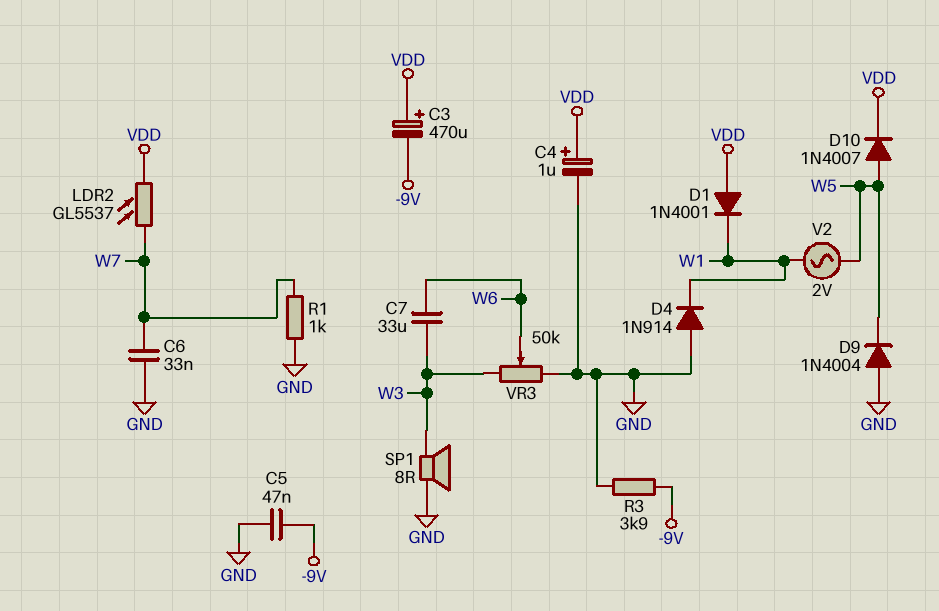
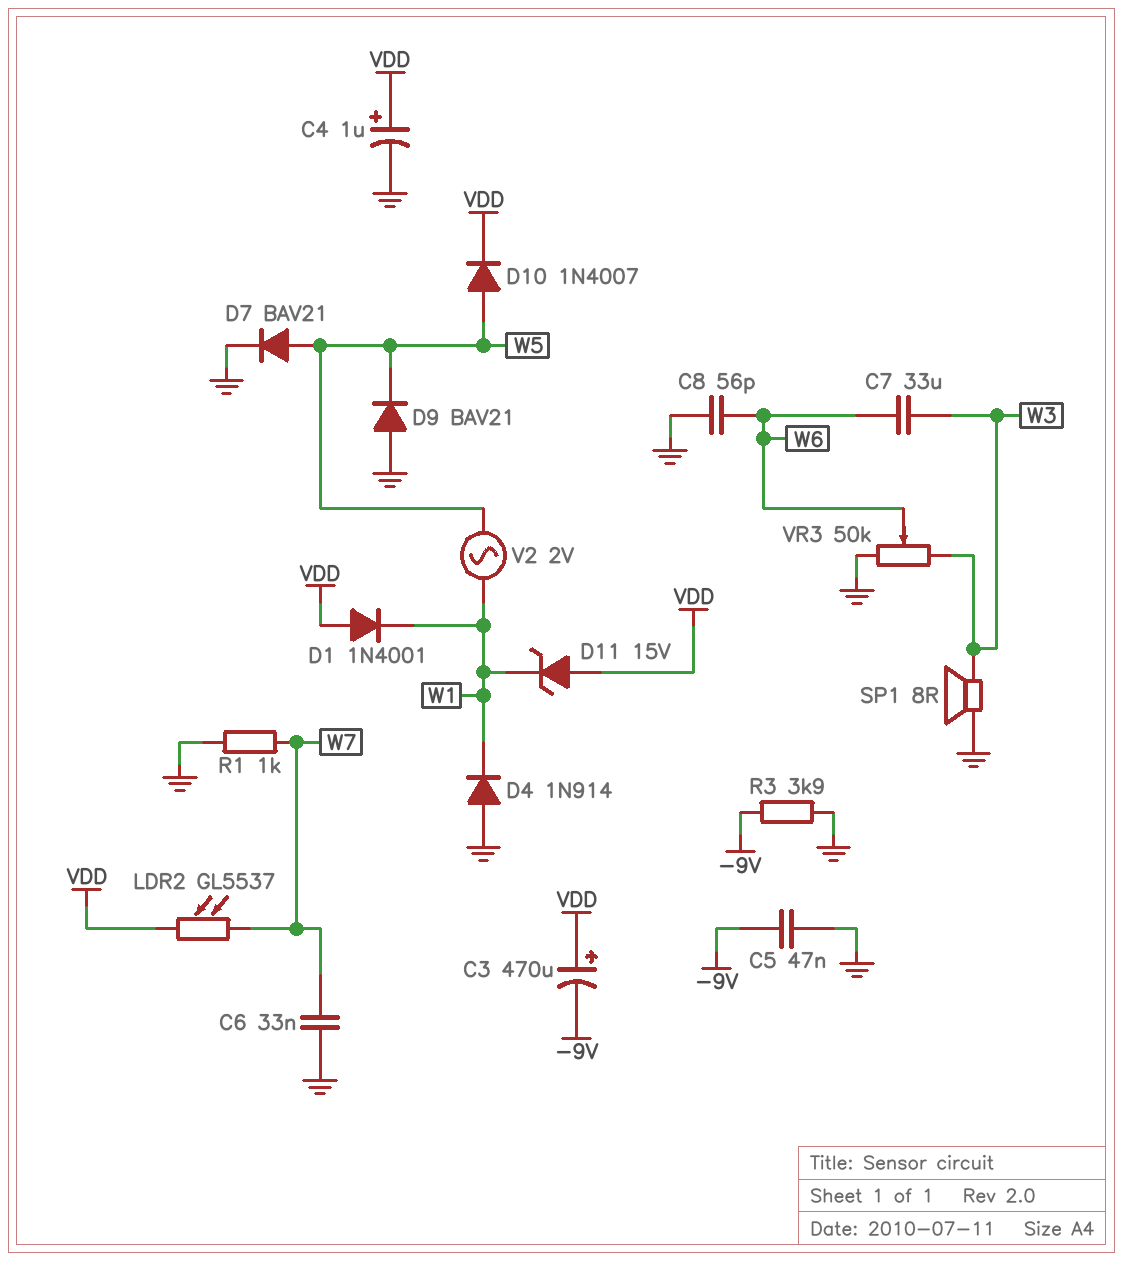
C8: none -> 56pF (GND, W6)
D7: none -> diode BAV21 (A W5, K GND)
D9: diode 1N4004 (A GND, K W5) -> diode BAV21 (A GND, K W5)
D11: none -> zener 15V (A VDD, K W1)

